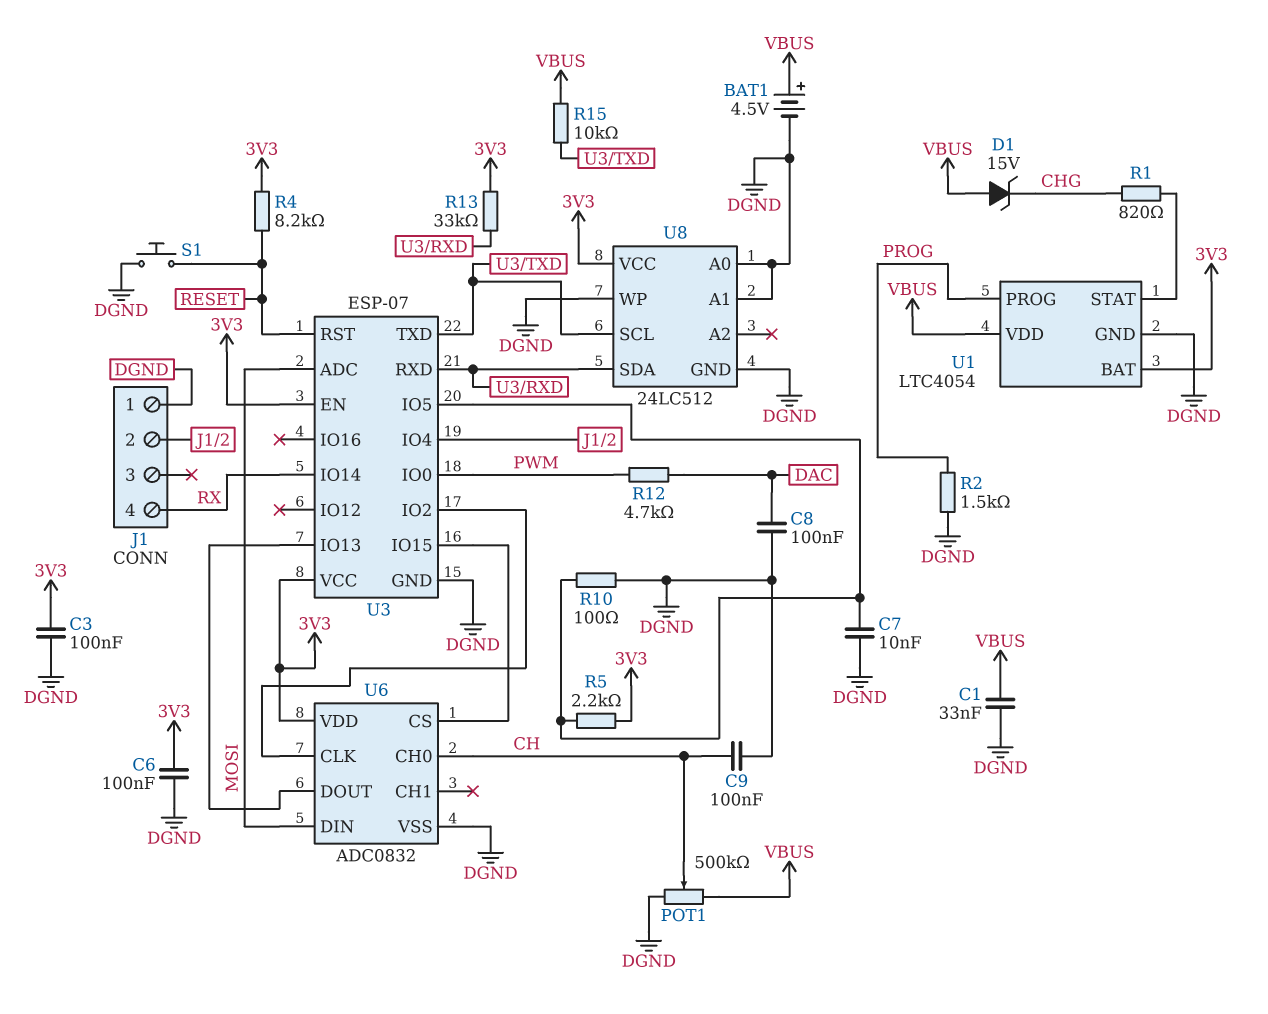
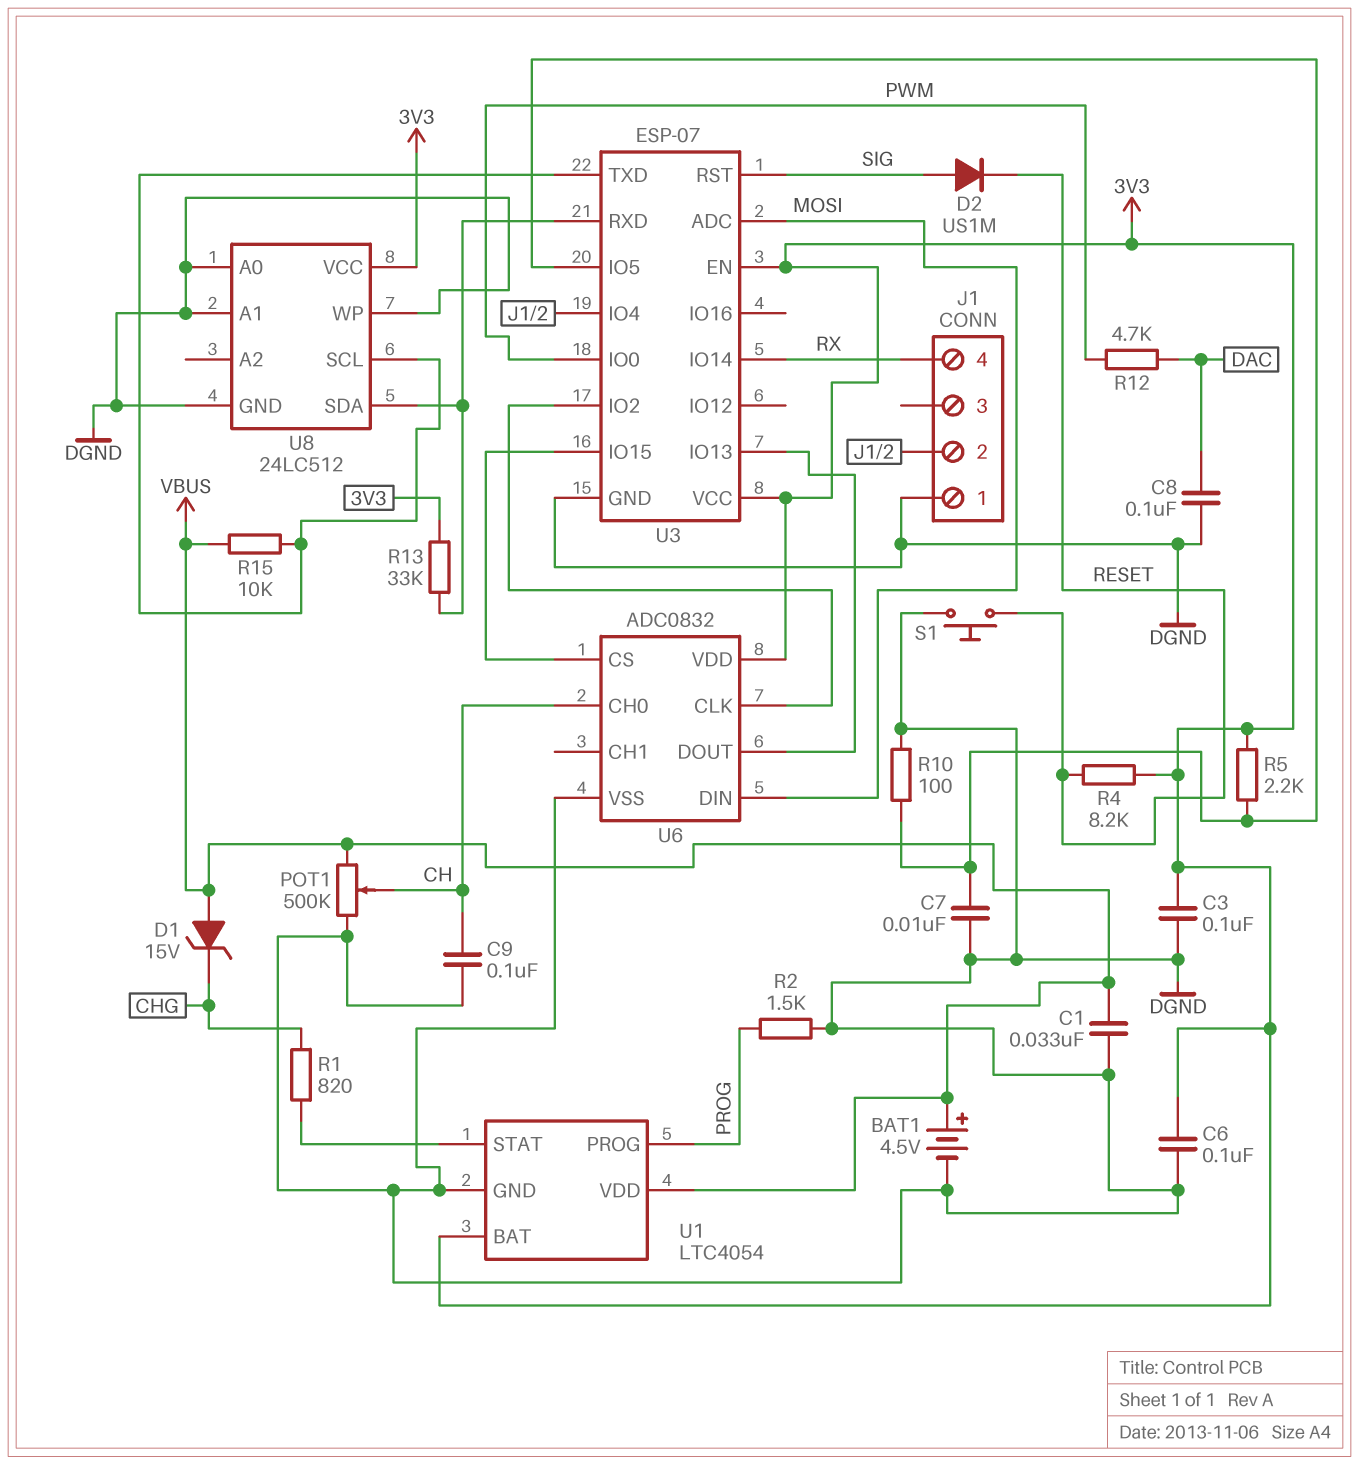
D2: none -> diode US1M (A SIG, K RESET)
U3 pin RST: RESET -> SIG

